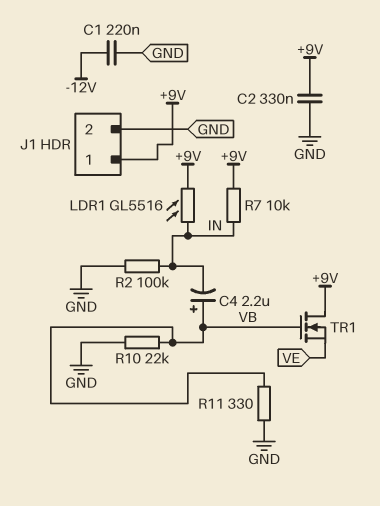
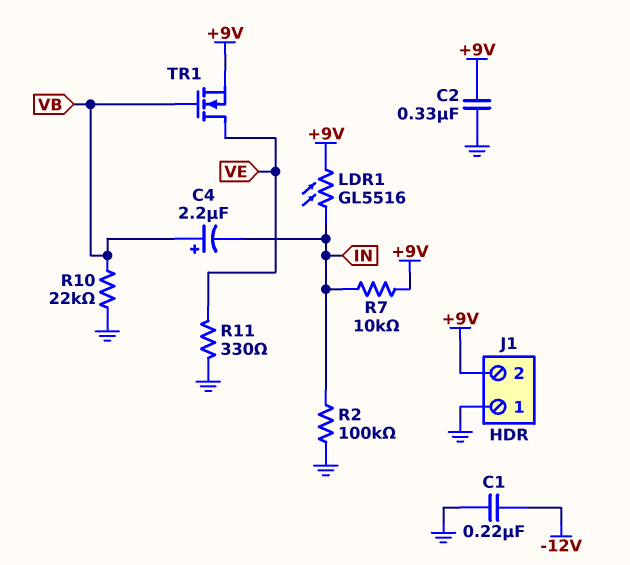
J1 pin 1: +9V -> GND
J1 pin 2: GND -> +9V
R11: 330 (GND, VB) -> 330 (GND, VE)
TR1: NMOS (G VB, D +9V, S VE) -> NMOS (G VB, D VE, S +9V)

